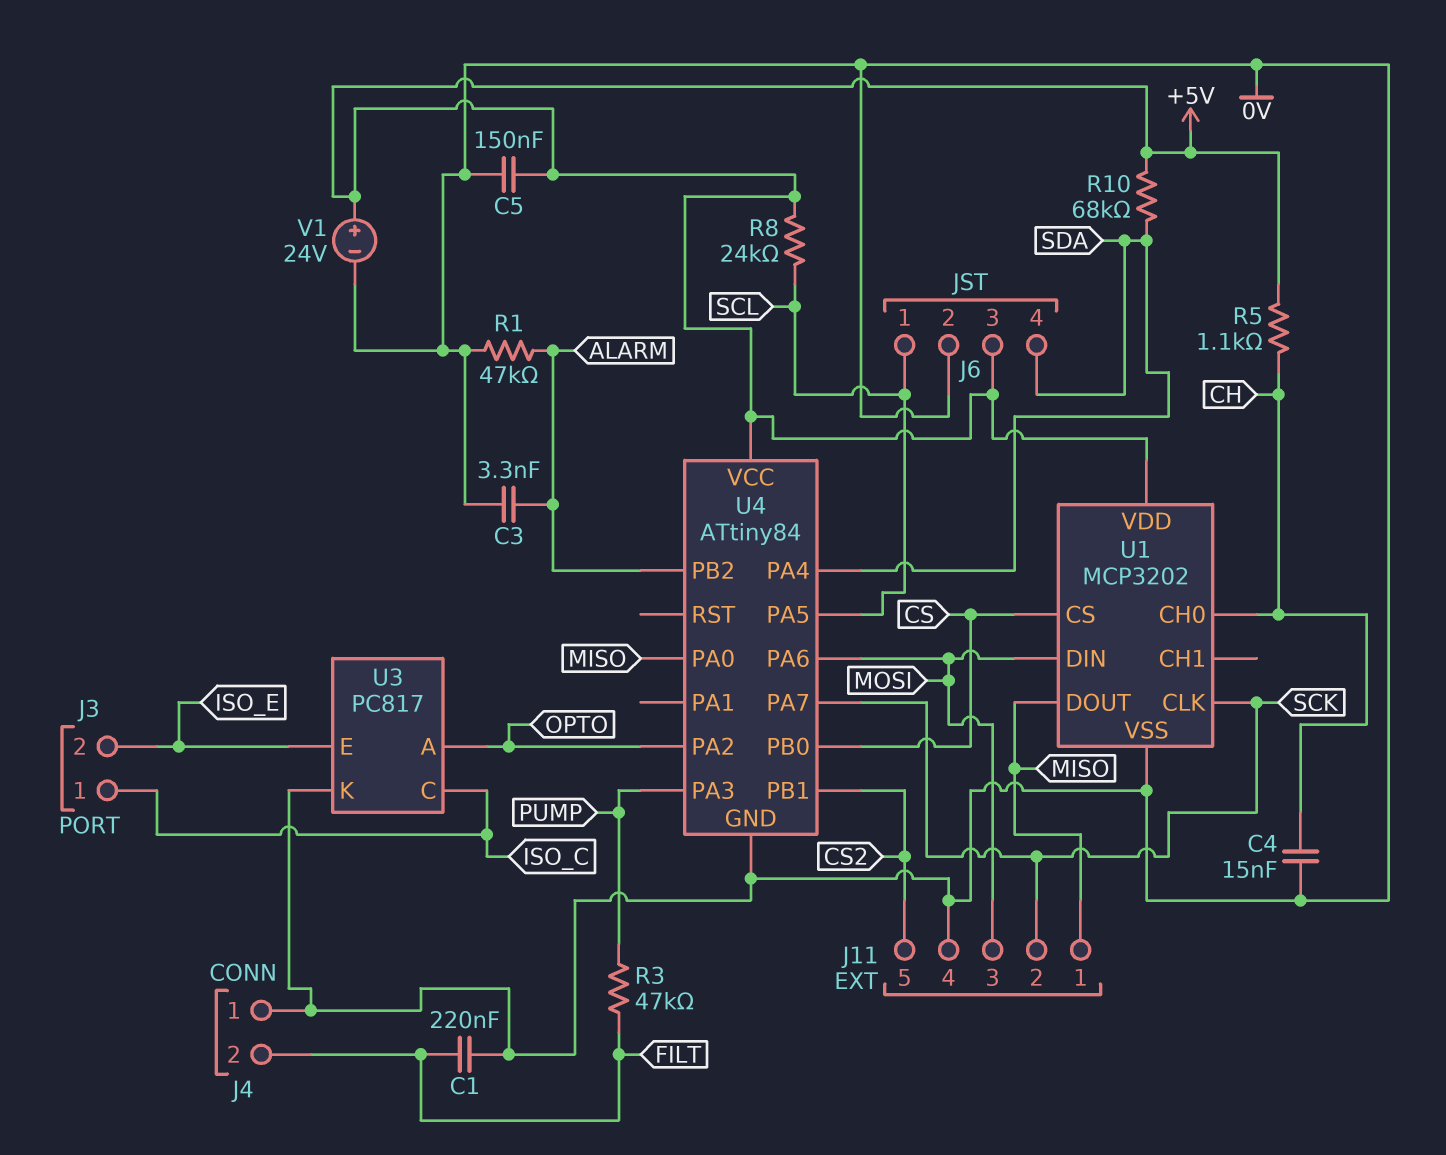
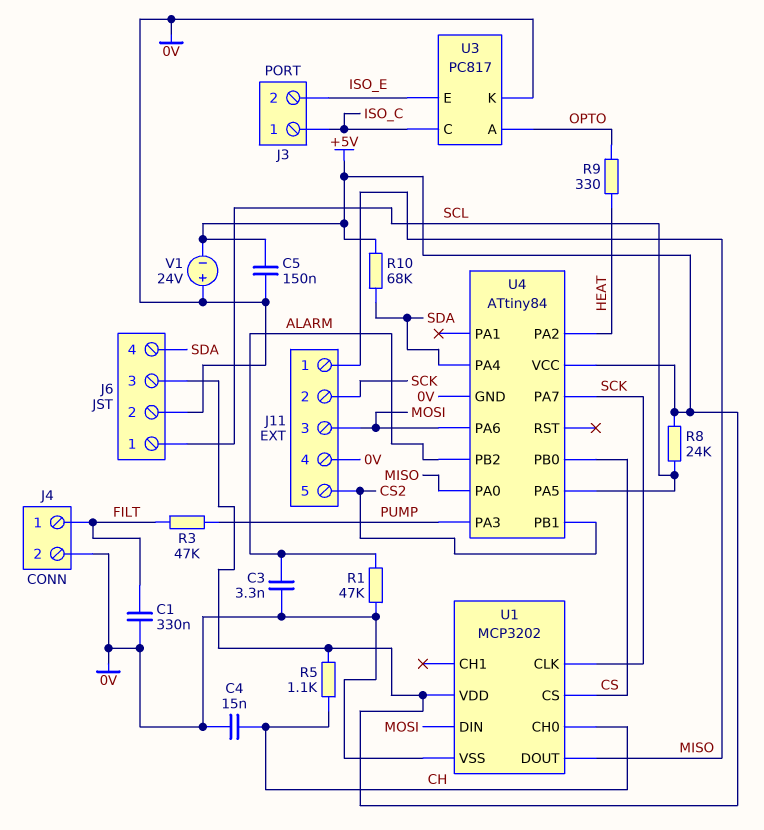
C1: 220nF (0V, FILT) -> 330nF (0V, FILT)
J4 pin 1: 0V -> FILT
J4 pin 2: FILT -> 0V
R9: none -> 330 (HEAT, OPTO)
U4 pin PA2: OPTO -> HEAT
V1: 24V (plus +5V, minus 0V) -> 24V (plus 0V, minus +5V)

